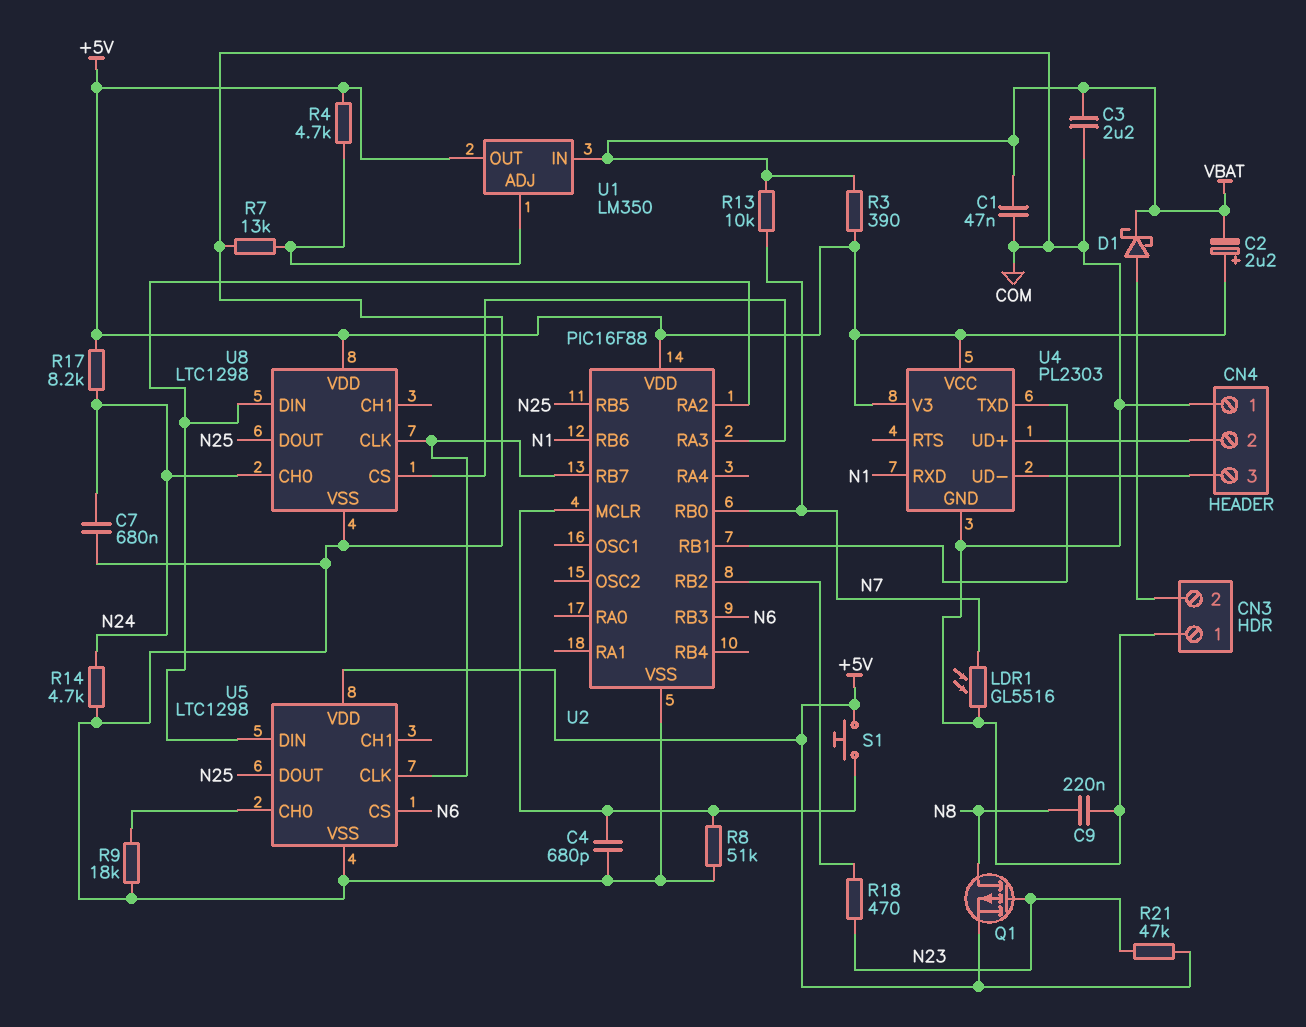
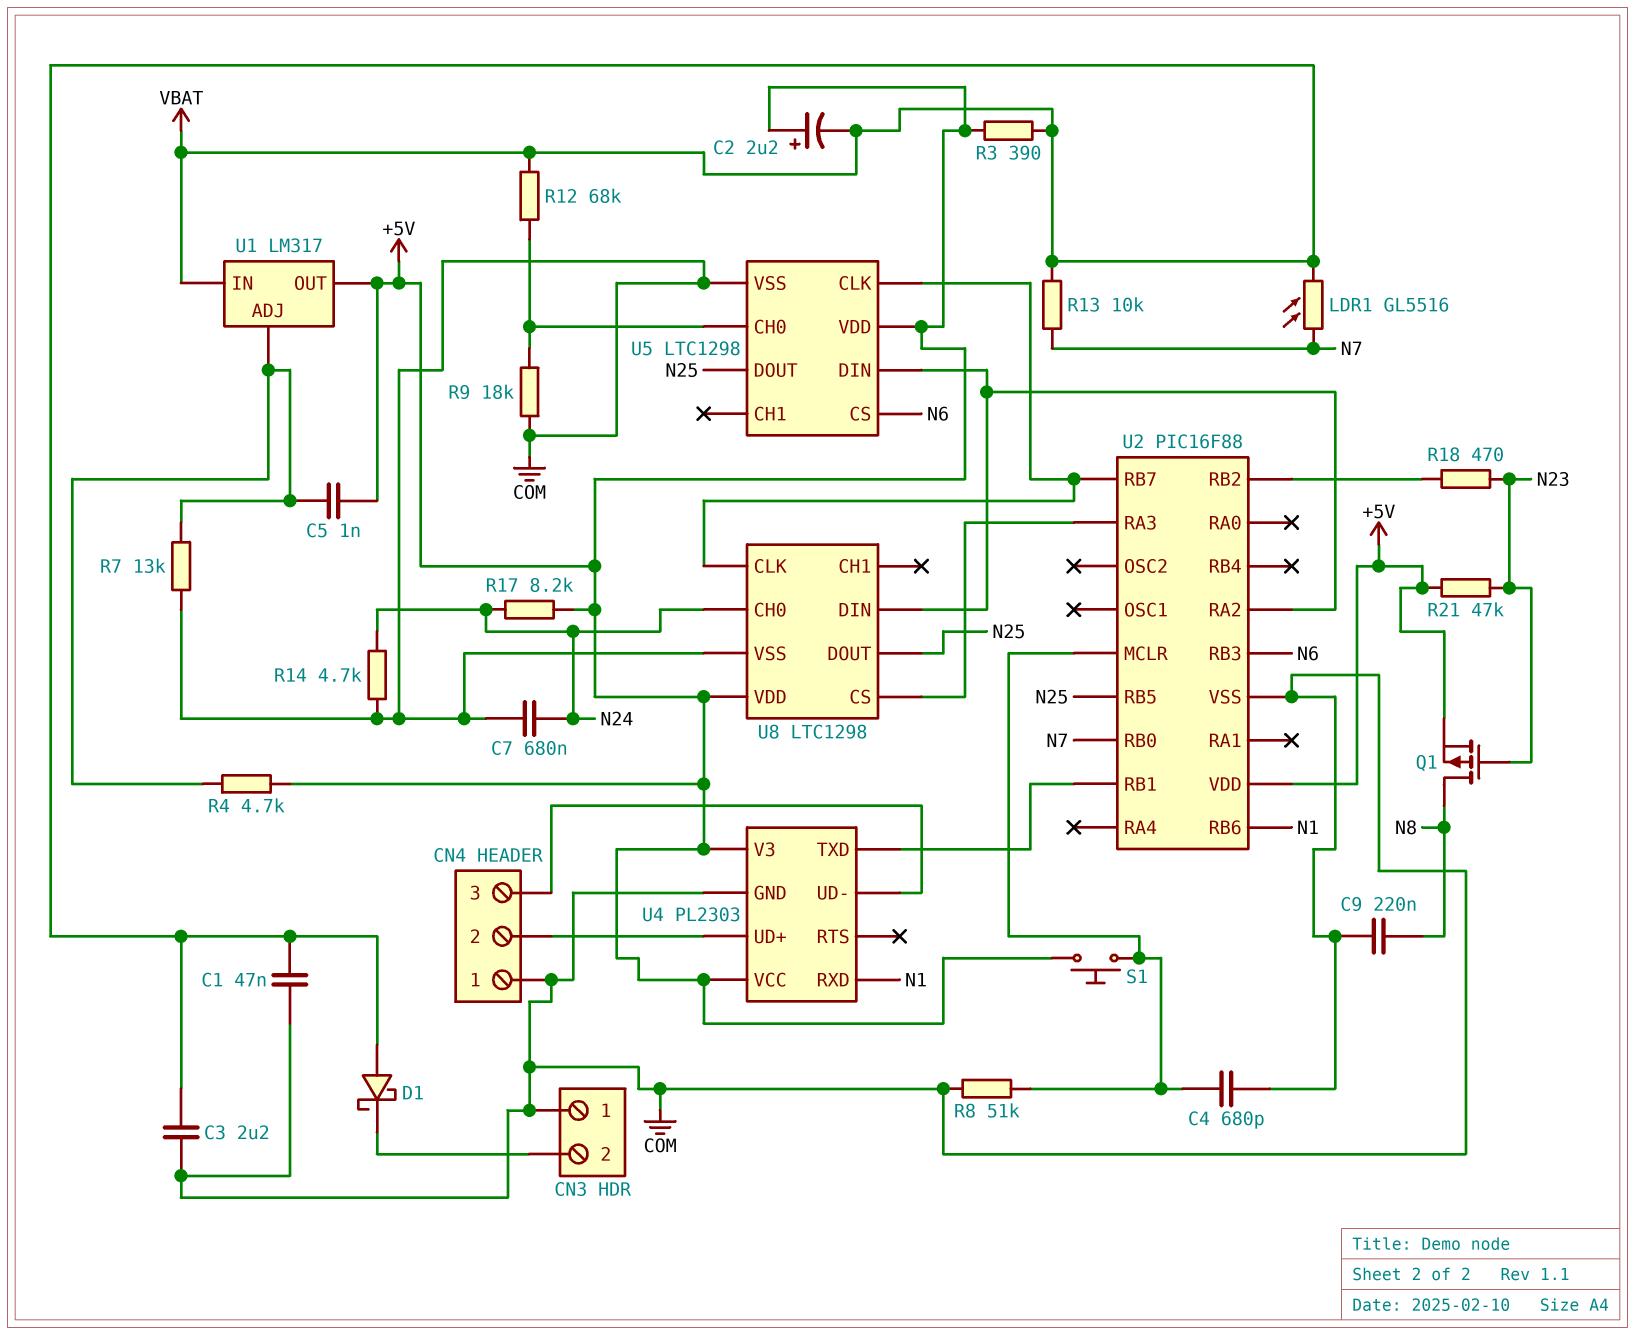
C5: none -> 1nF (+5V, U1/ADJ)
D1: schottky (A CN3/2, K VBAT) -> schottky (A VBAT, K CN3/2)
LDR1: GL5516 (COM, N7) -> GL5516 (N7, VBAT)
R12: none -> 68k (U5/CH0, VBAT)
U1: LM350 -> LM317

